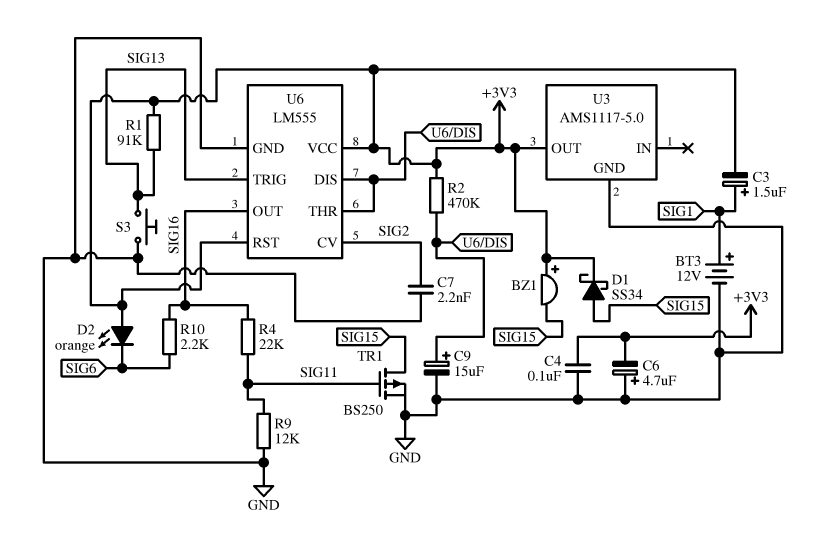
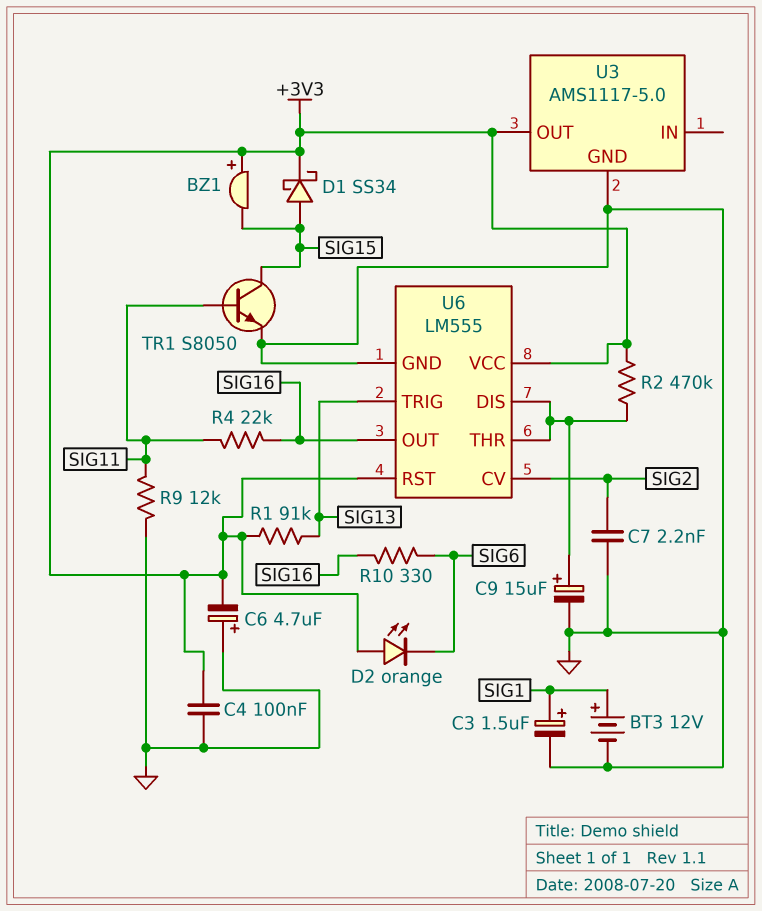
C3: 1.5uF (plus SIG1, minus +3V3) -> 1.5uF (plus SIG1, minus GND)
R10: 2.2k (SIG6, SIG16) -> 330 (SIG6, SIG16)
S3: button (GND, SIG13) -> none
TR1: PMOS BS250 (G SIG11, D SIG15, S GND) -> NPN S8050 (B SIG11, C SIG15, E GND)

